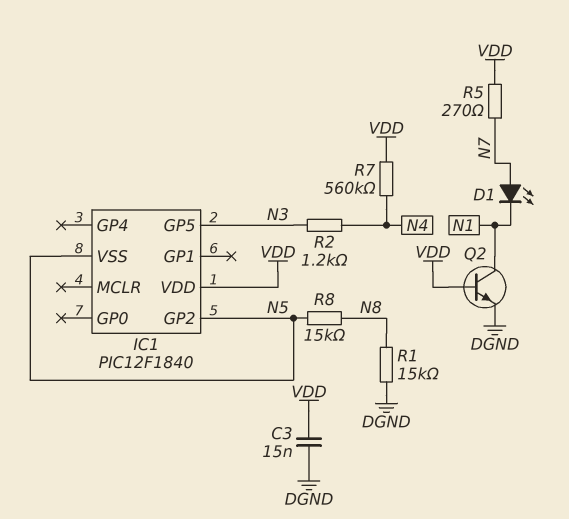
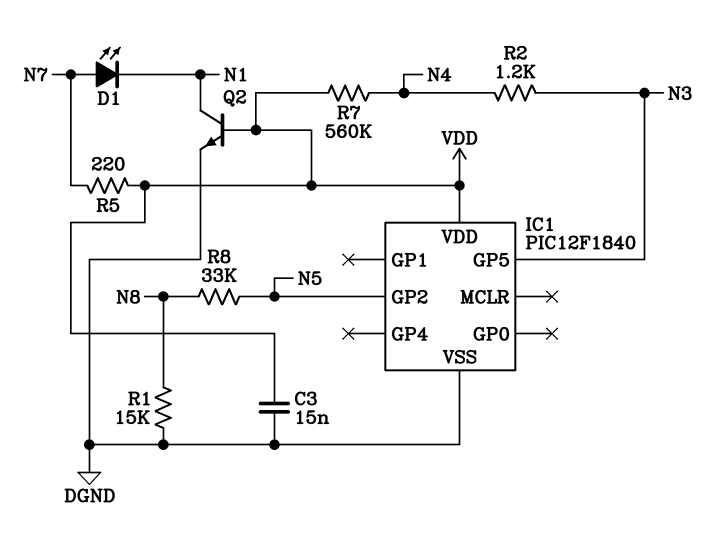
IC1 pin VSS: N5 -> DGND
R5: 270 (N7, VDD) -> 220 (N7, VDD)
R8: 15k (N5, N8) -> 33k (N5, N8)

